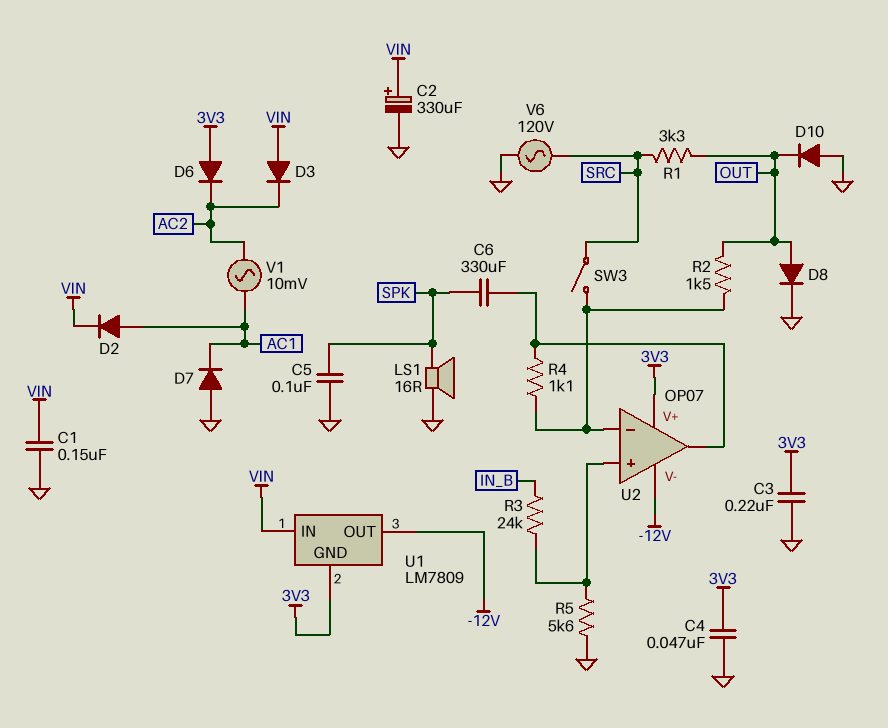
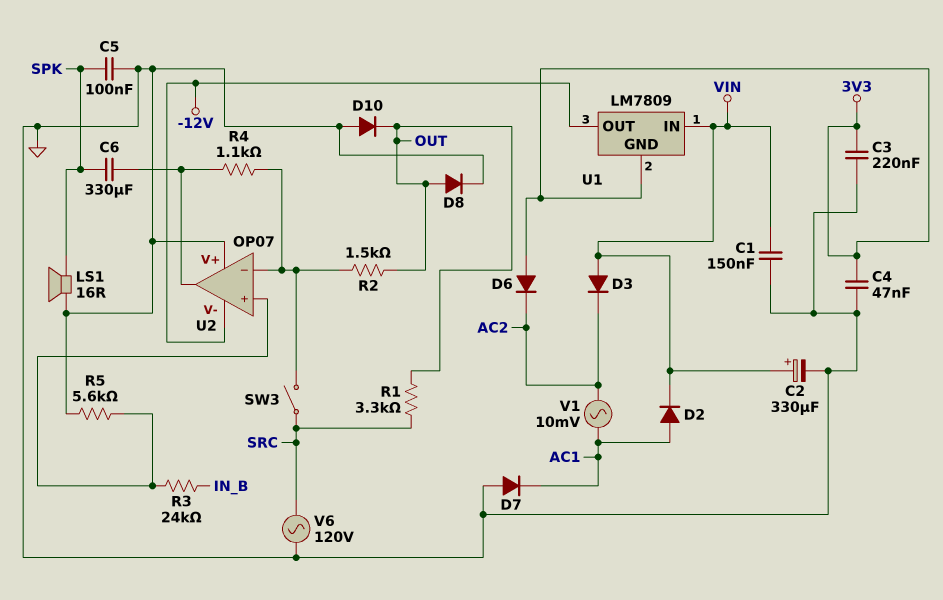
U2 pin V+: 3V3 -> GND

